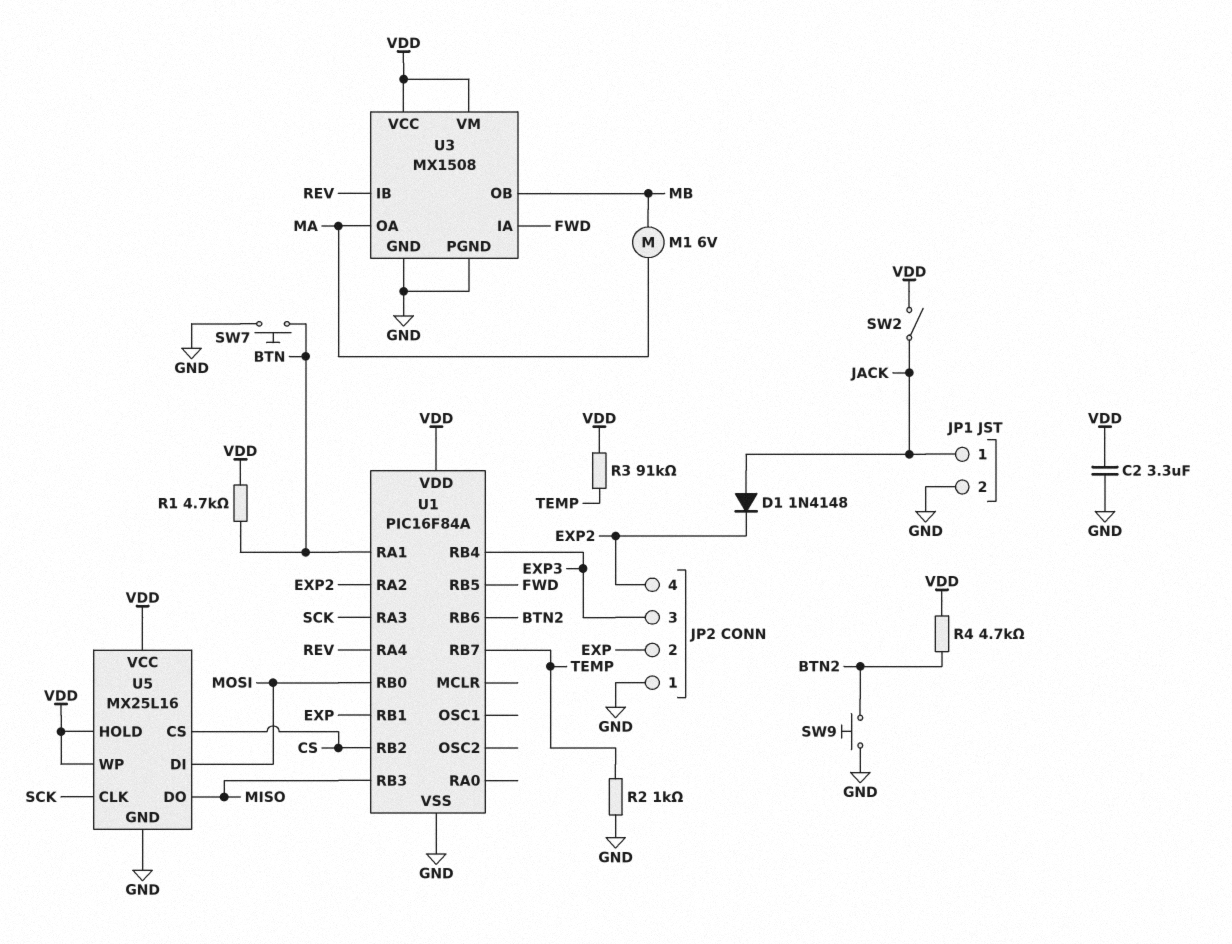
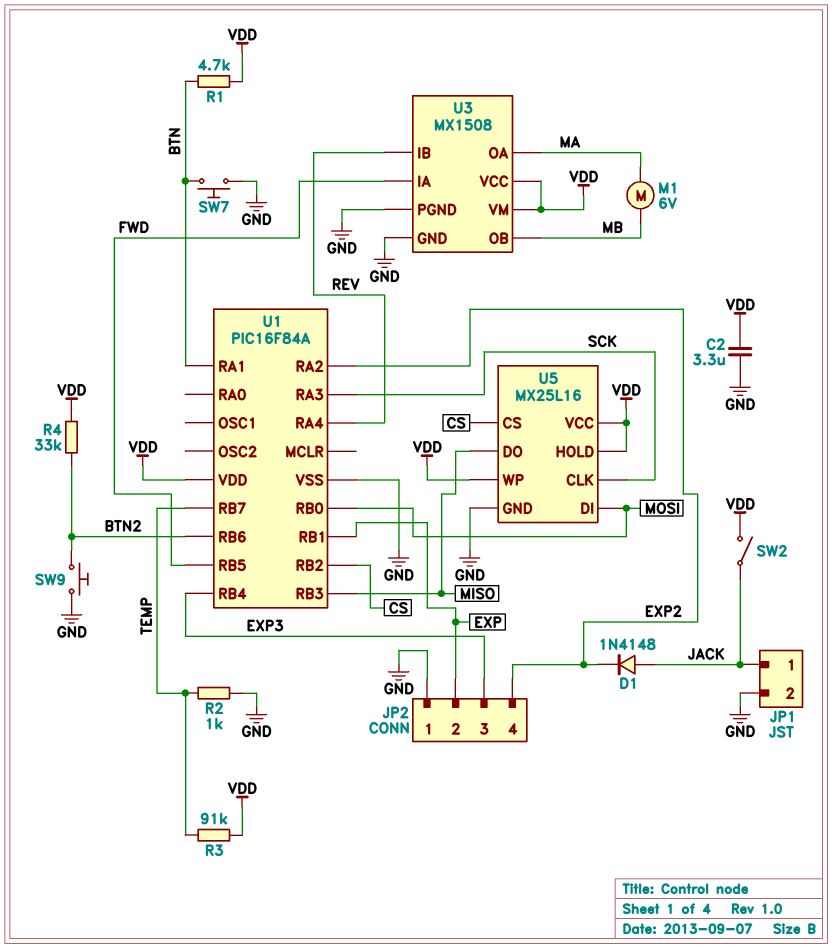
R4: 4.7k (BTN2, VDD) -> 33k (BTN2, VDD)

